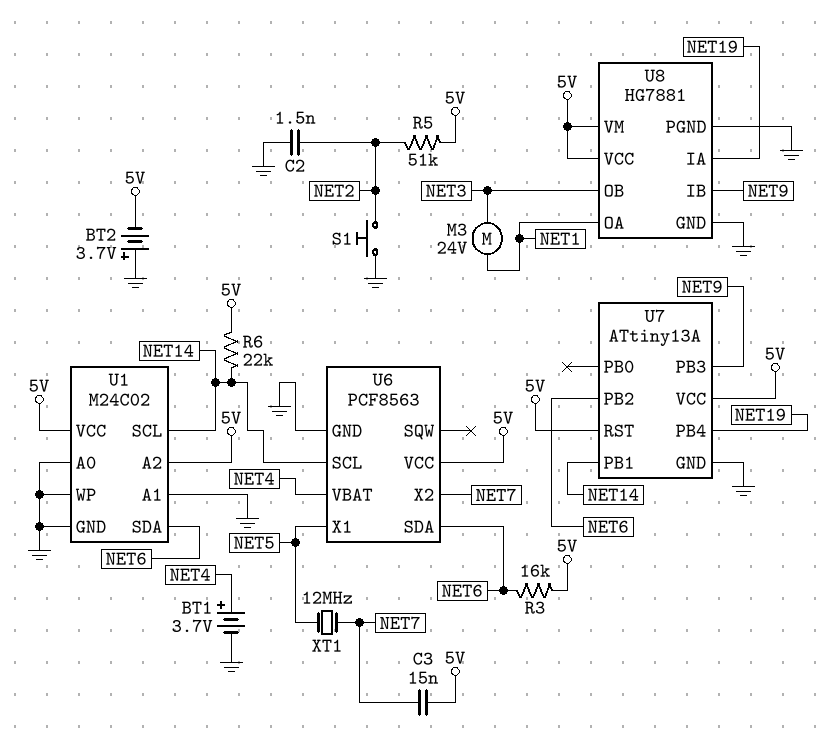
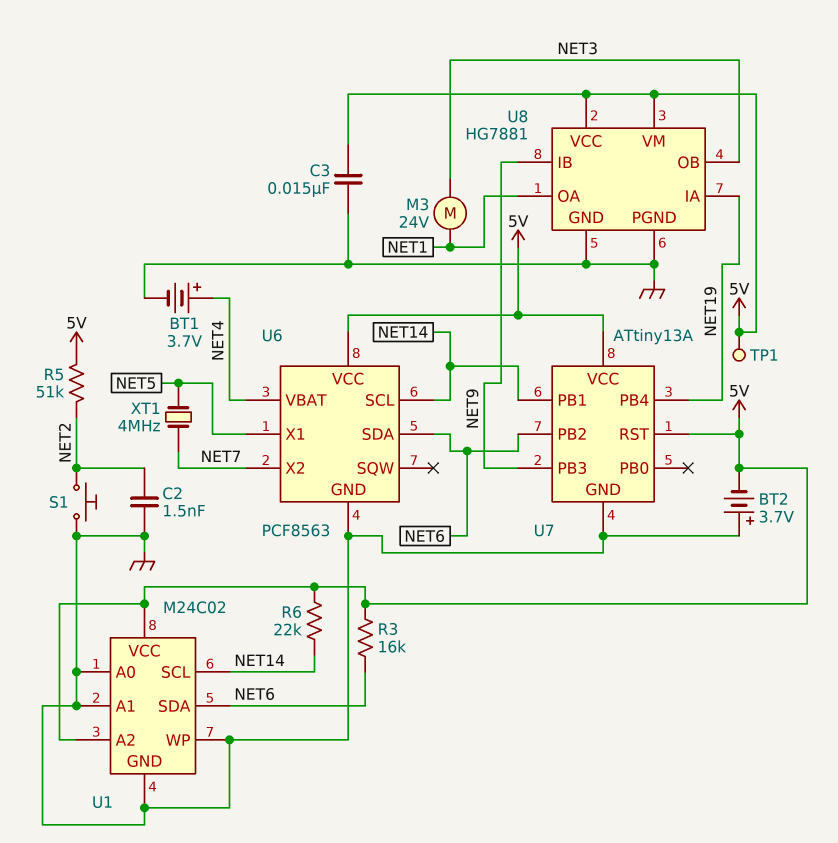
C3: 15nF (5V, NET7) -> 15nF (5V, GND)
TP1: none -> test point (5V)
XT1: 12MHz (NET5, NET7) -> 4MHz (NET5, NET7)

